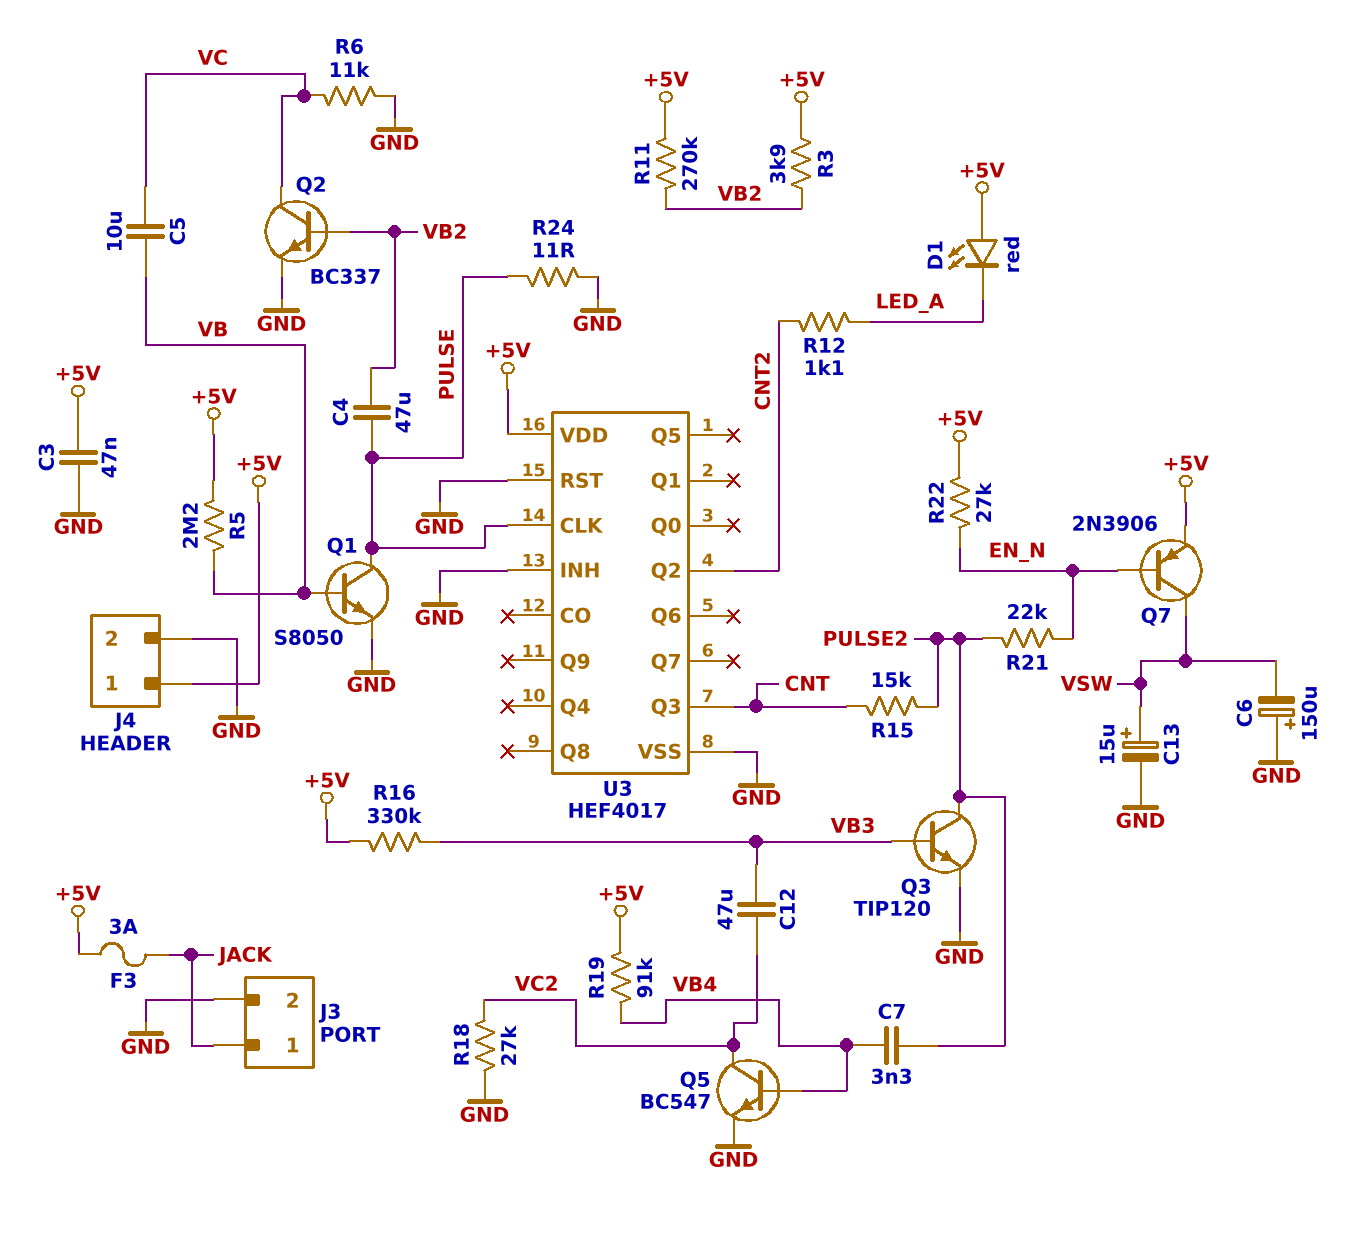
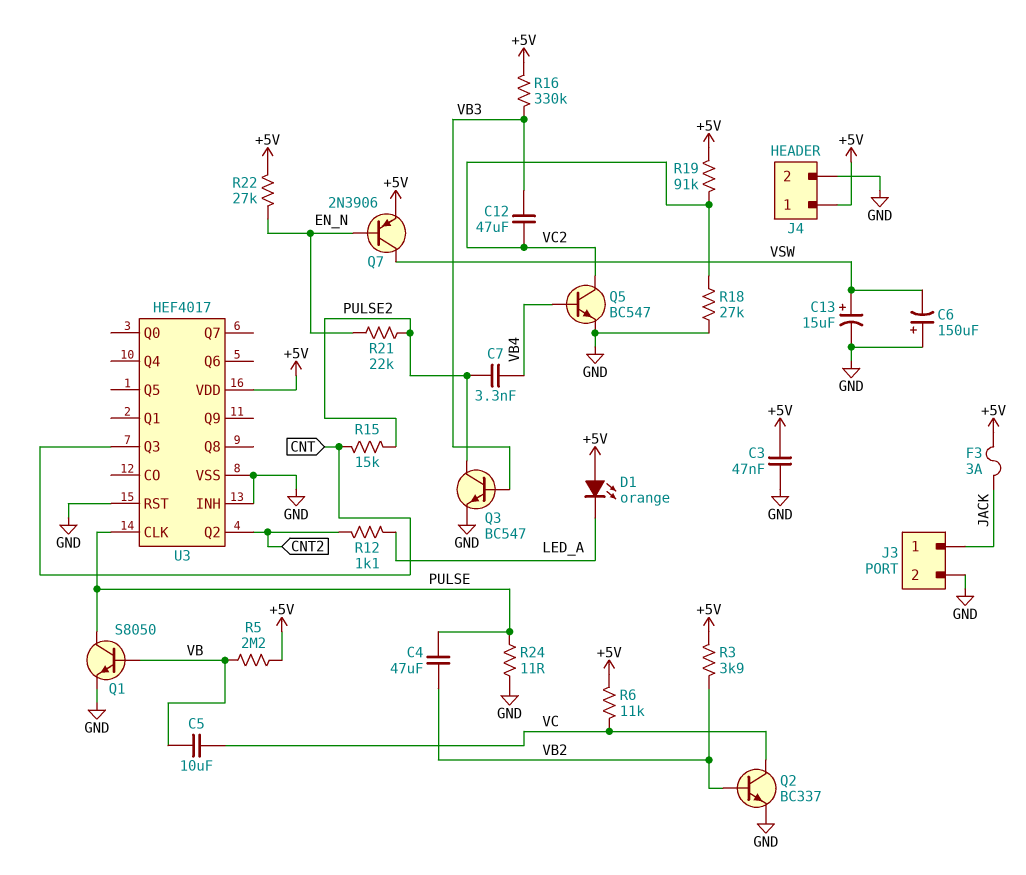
D1: LED red (A +5V, K LED_A) -> LED orange (A +5V, K LED_A)
Q3: NPN TIP120 (B VB3, C PULSE2, E GND) -> NPN BC547 (B VB3, C PULSE2, E GND)
R6: 11k (GND, VC) -> 11k (+5V, VC)
R11: 270k (+5V, VB2) -> none
R19: 91k (+5V, VB4) -> 91k (+5V, VC2)

